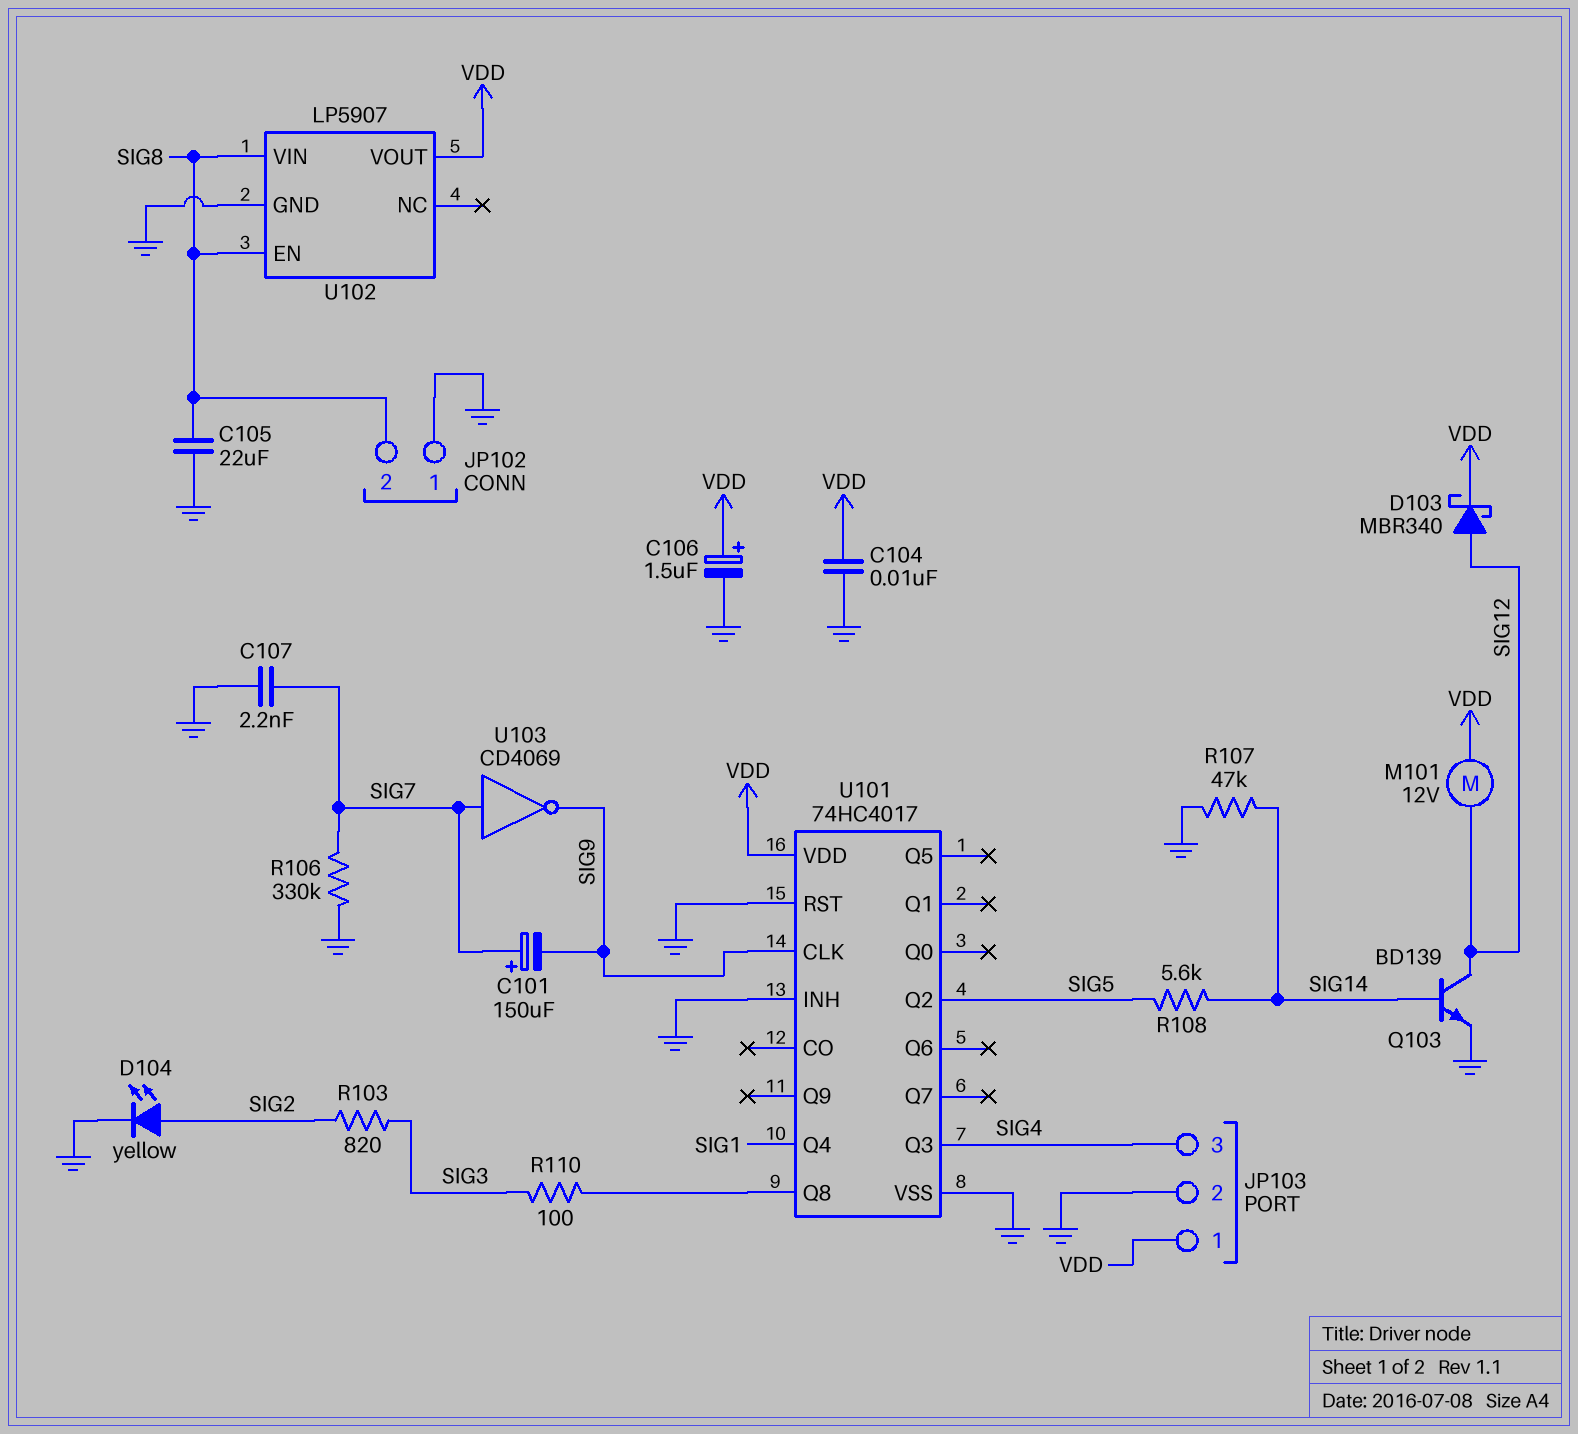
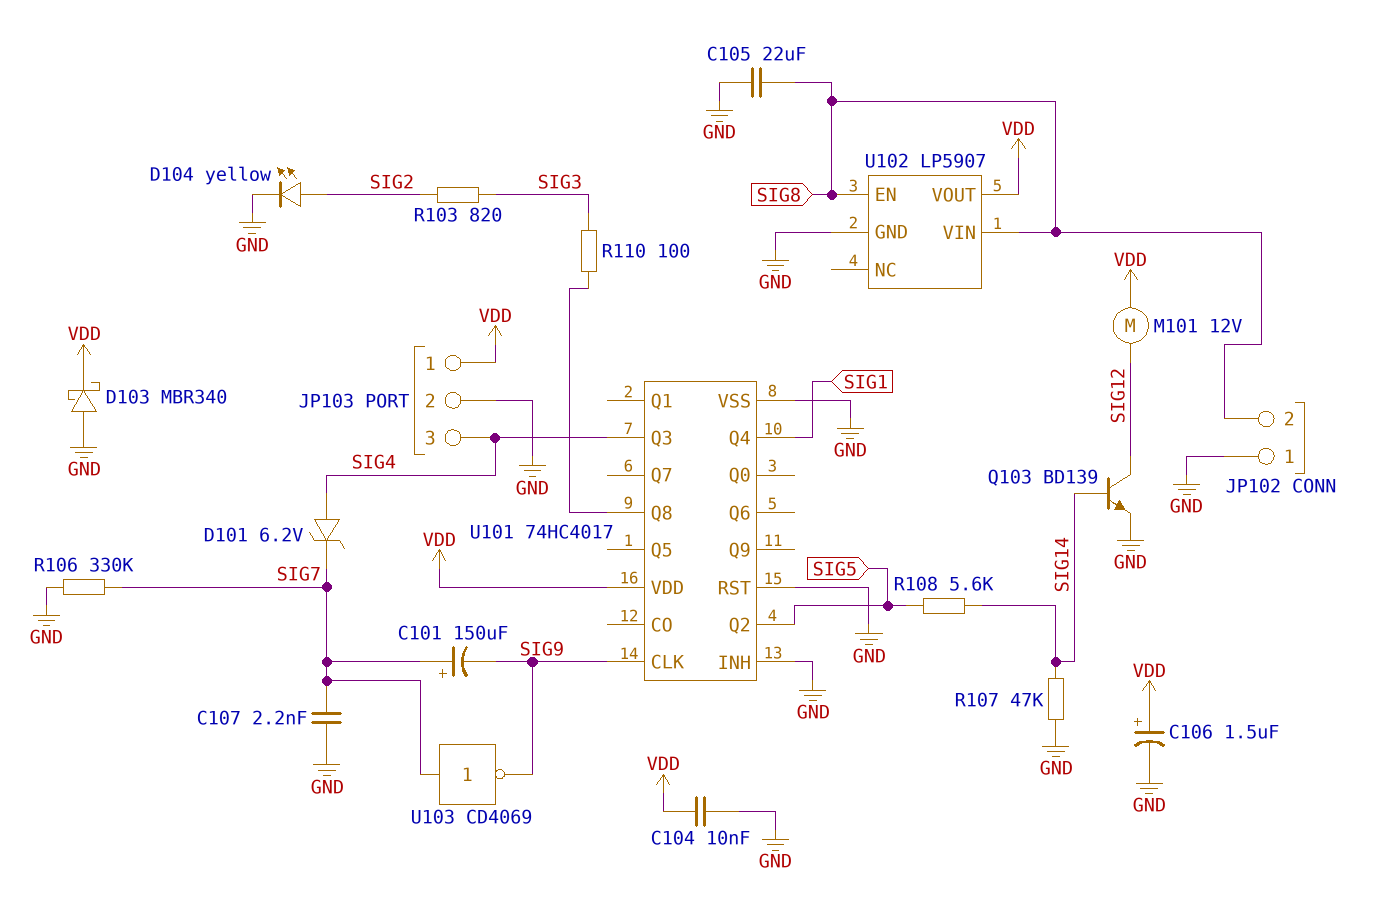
D101: none -> zener 6.2V (A SIG4, K SIG7)
D103: schottky MBR340 (A SIG12, K VDD) -> schottky MBR340 (A GND, K VDD)

